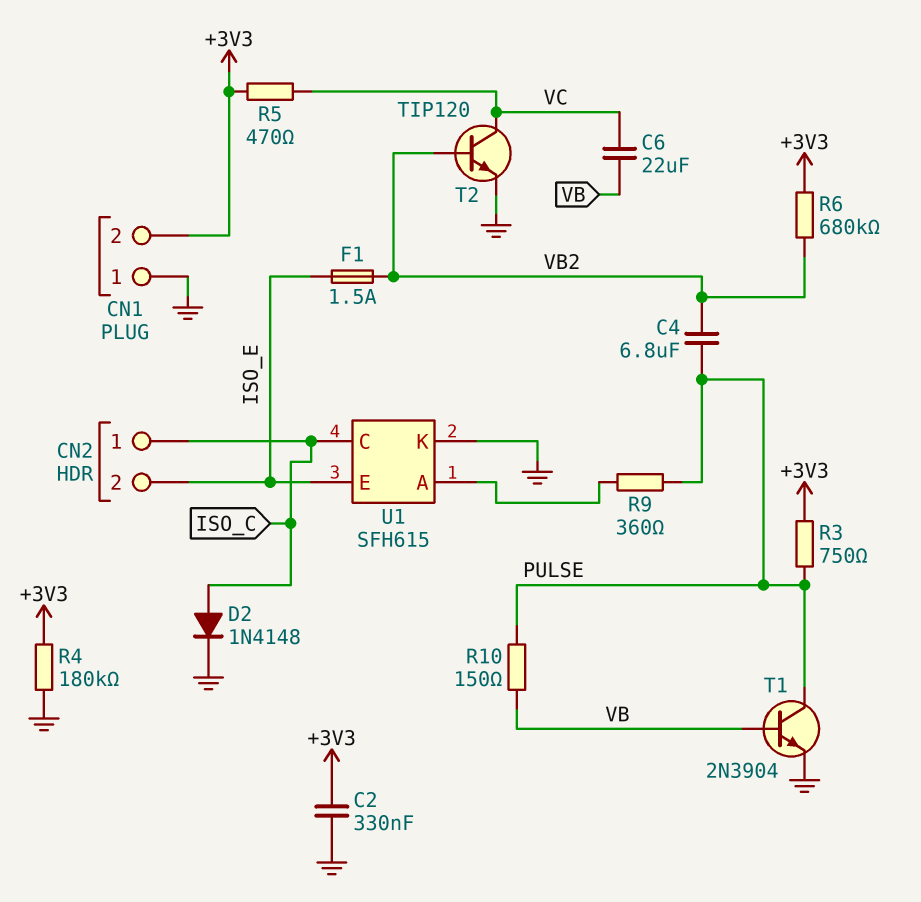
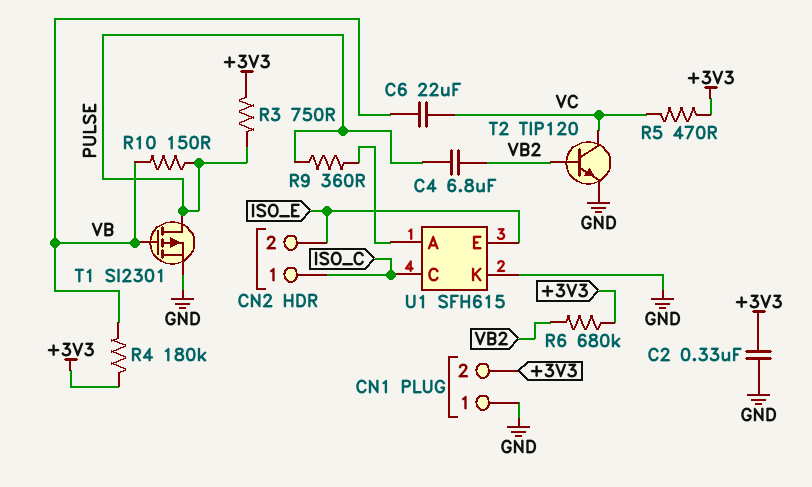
D2: diode 1N4148 (A ISO_C, K GND) -> none
F1: 1.5A (ISO_E, VB2) -> none
R4: 180k (+3V3, GND) -> 180k (+3V3, VB)
T1: NPN 2N3904 (B VB, C PULSE, E GND) -> PMOS SI2301 (G VB, D PULSE, S GND)

